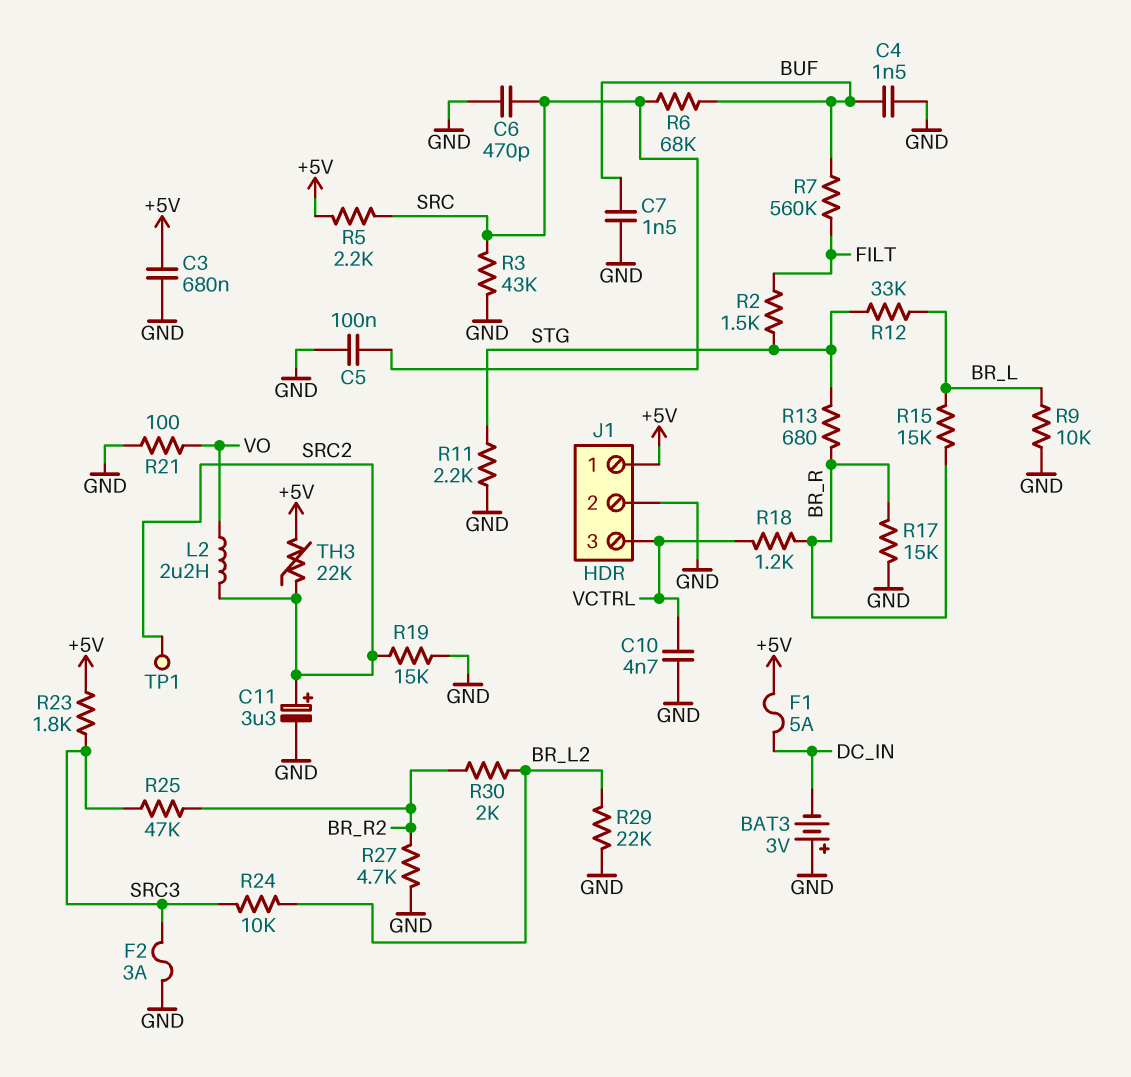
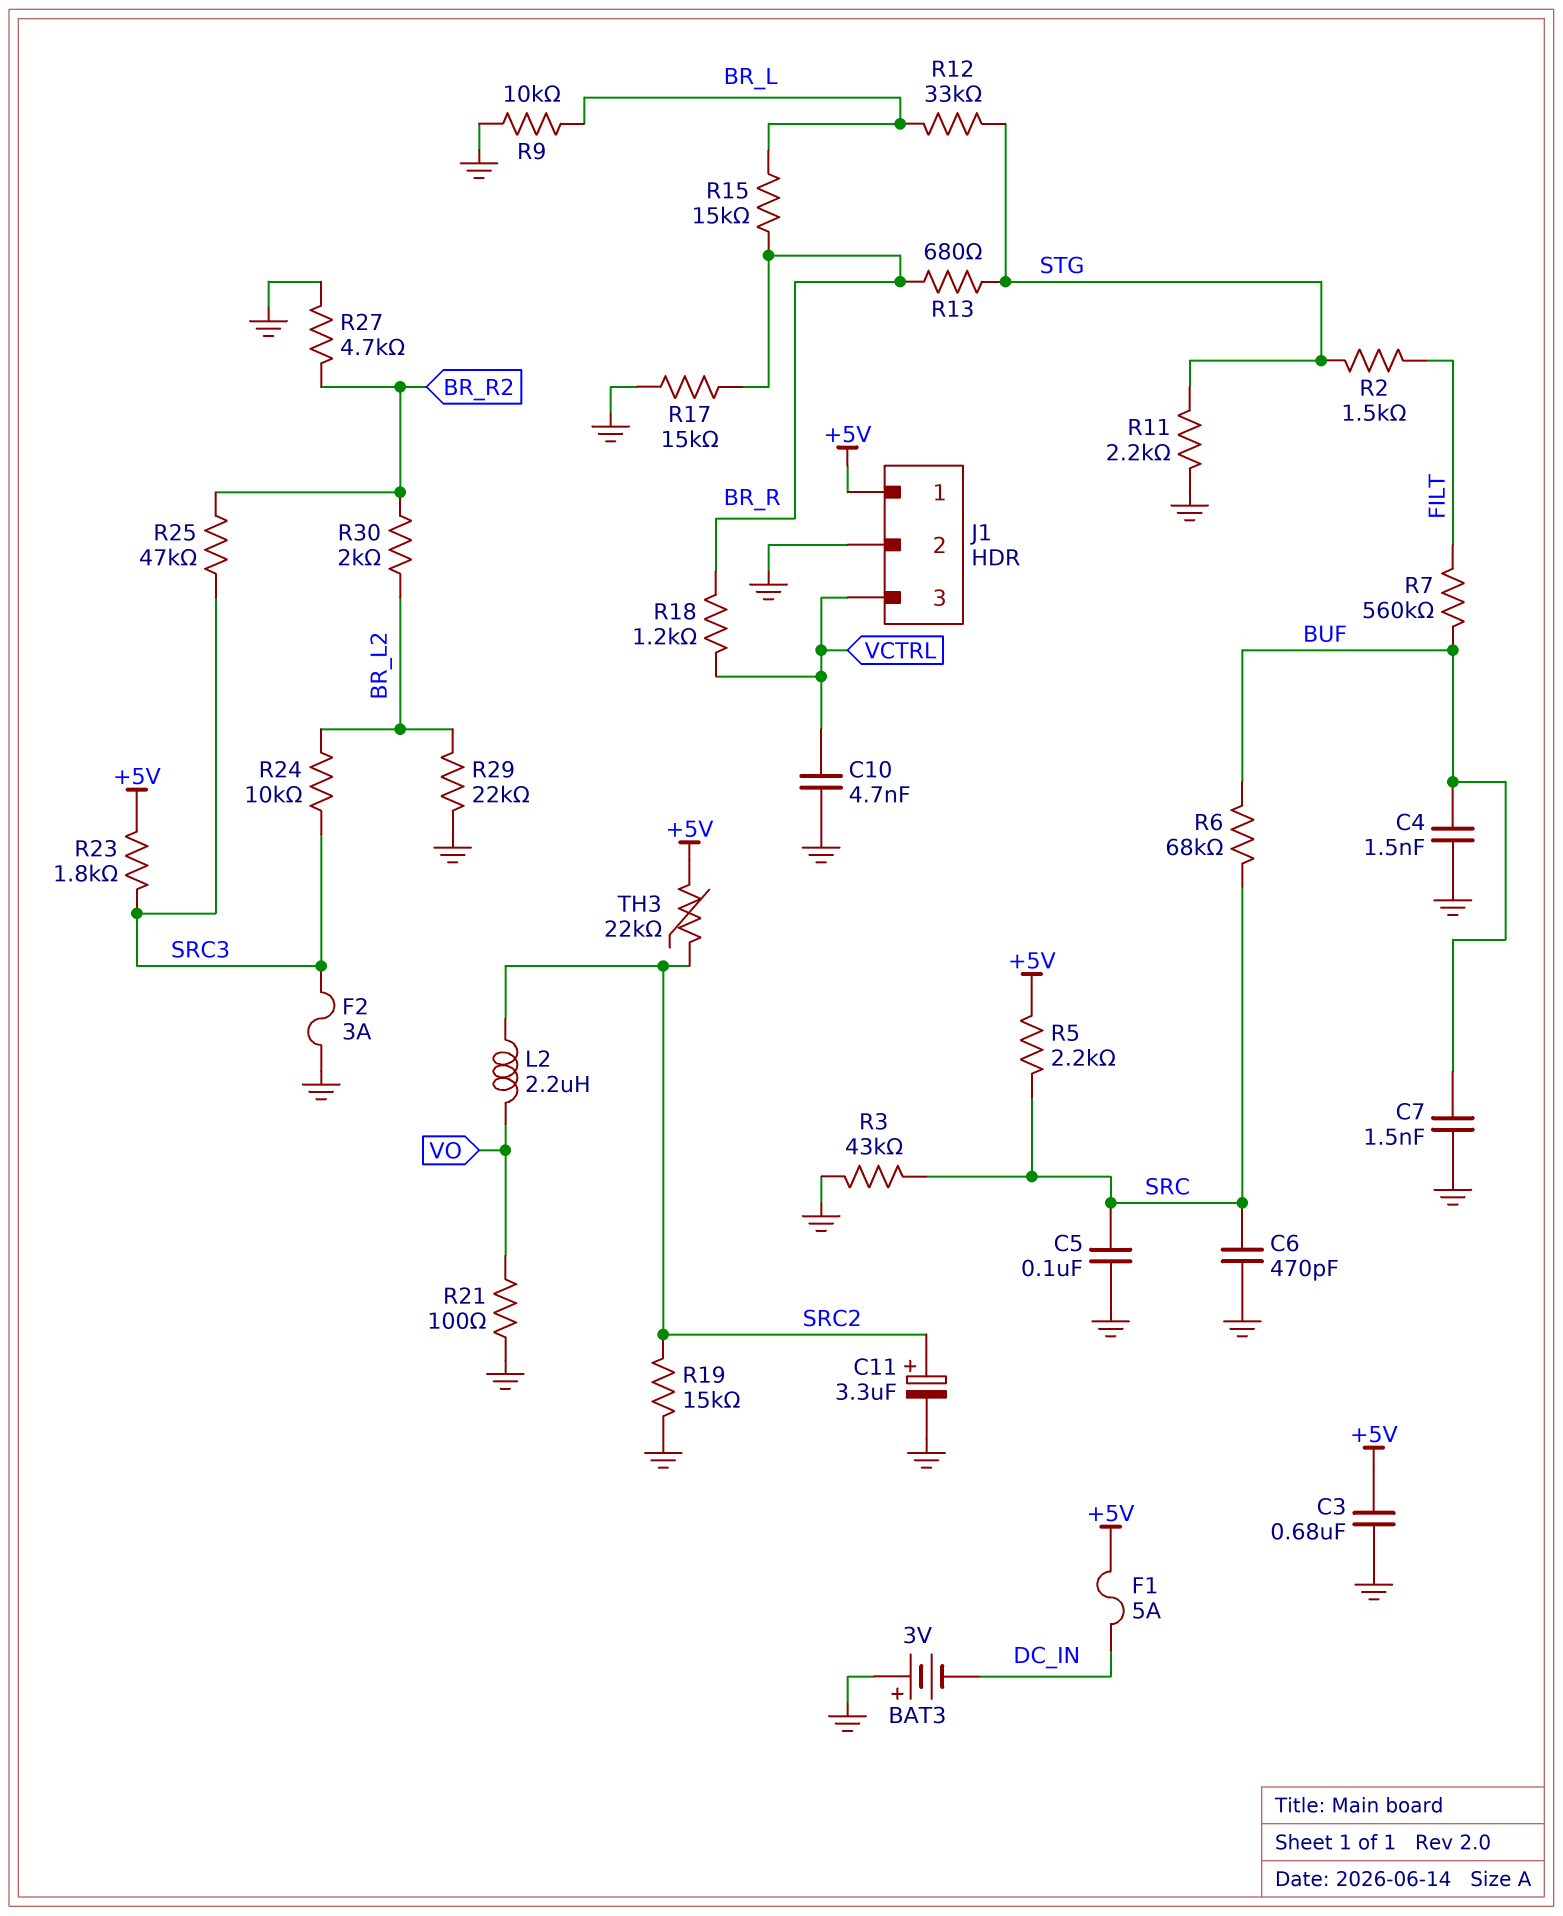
TP1: test point (SRC2) -> none

